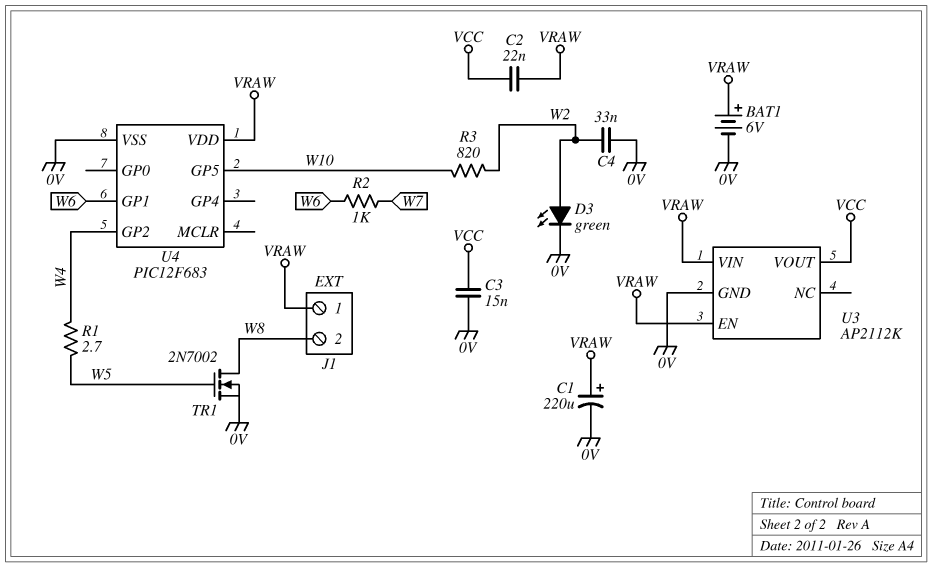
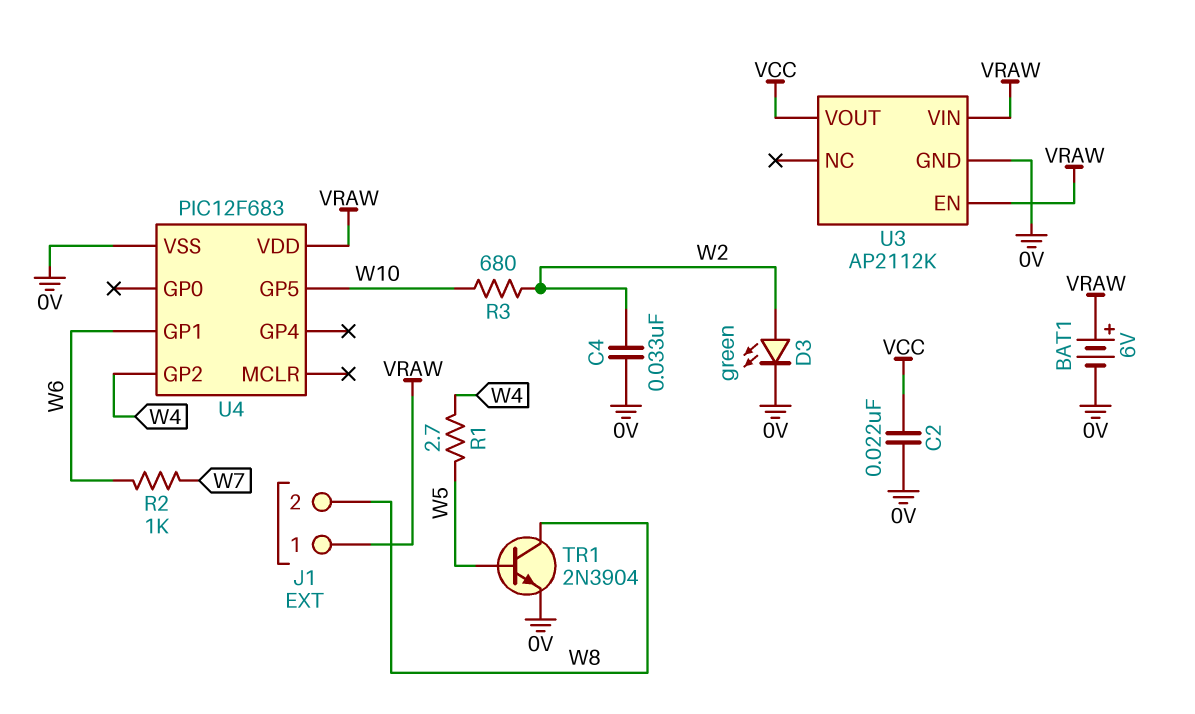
C1: 220uF (plus VRAW, minus 0V) -> none
C2: 22nF (VCC, VRAW) -> 22nF (0V, VCC)
C3: 15nF (0V, VCC) -> none
R3: 820 (W2, W10) -> 680 (W2, W10)
TR1: NMOS 2N7002 (G W5, D W8, S 0V) -> NPN 2N3904 (B W5, C W8, E 0V)

